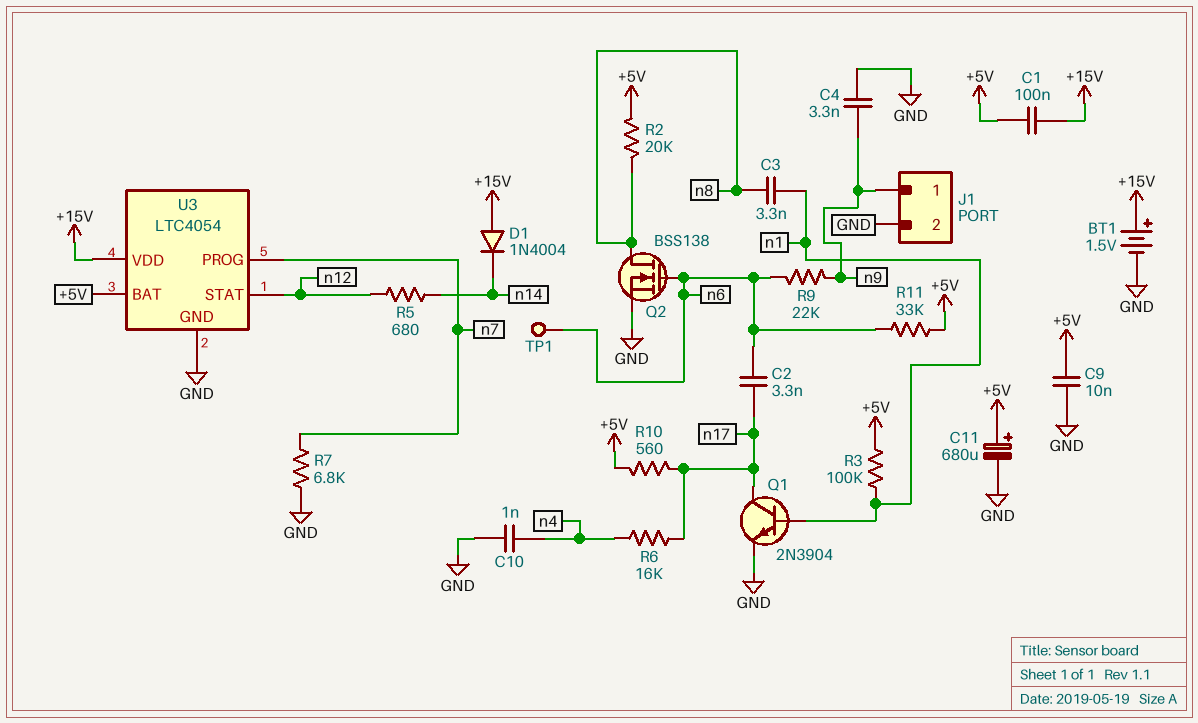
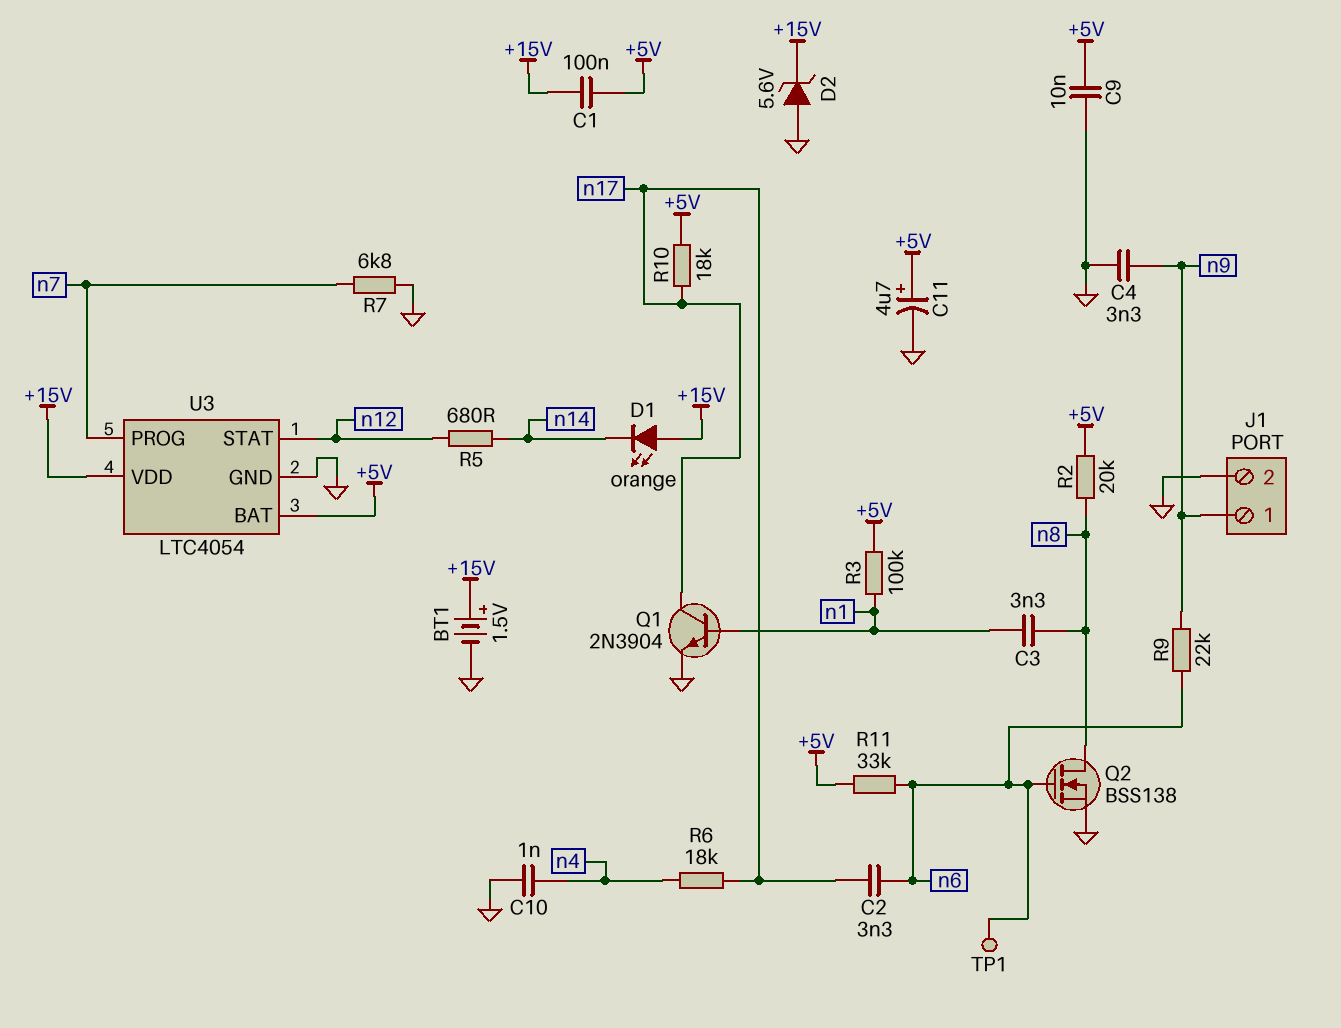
C11: 680uF (plus +5V, minus GND) -> 4.7uF (plus +5V, minus GND)
D1: diode 1N4004 (A +15V, K n14) -> LED orange (A +15V, K n14)
D2: none -> zener 5.6V (A GND, K +15V)
R6: 16k (n4, n17) -> 18k (n4, n17)
R10: 560 (+5V, n17) -> 18k (+5V, n17)

